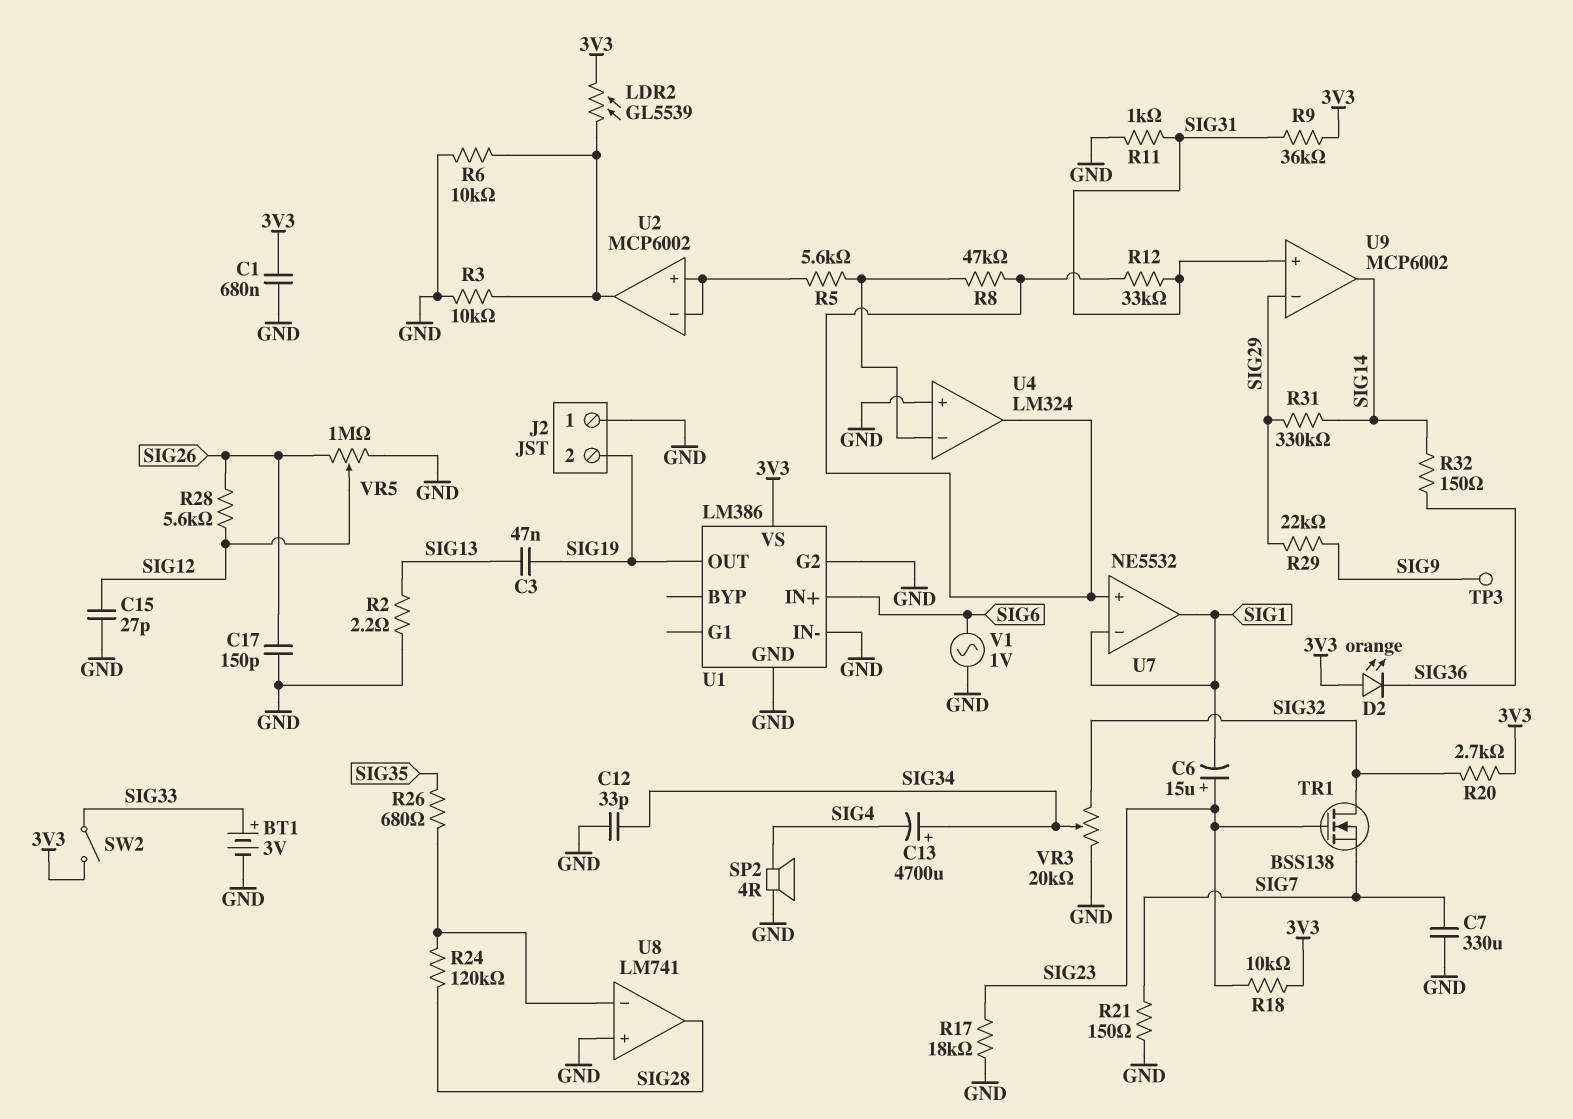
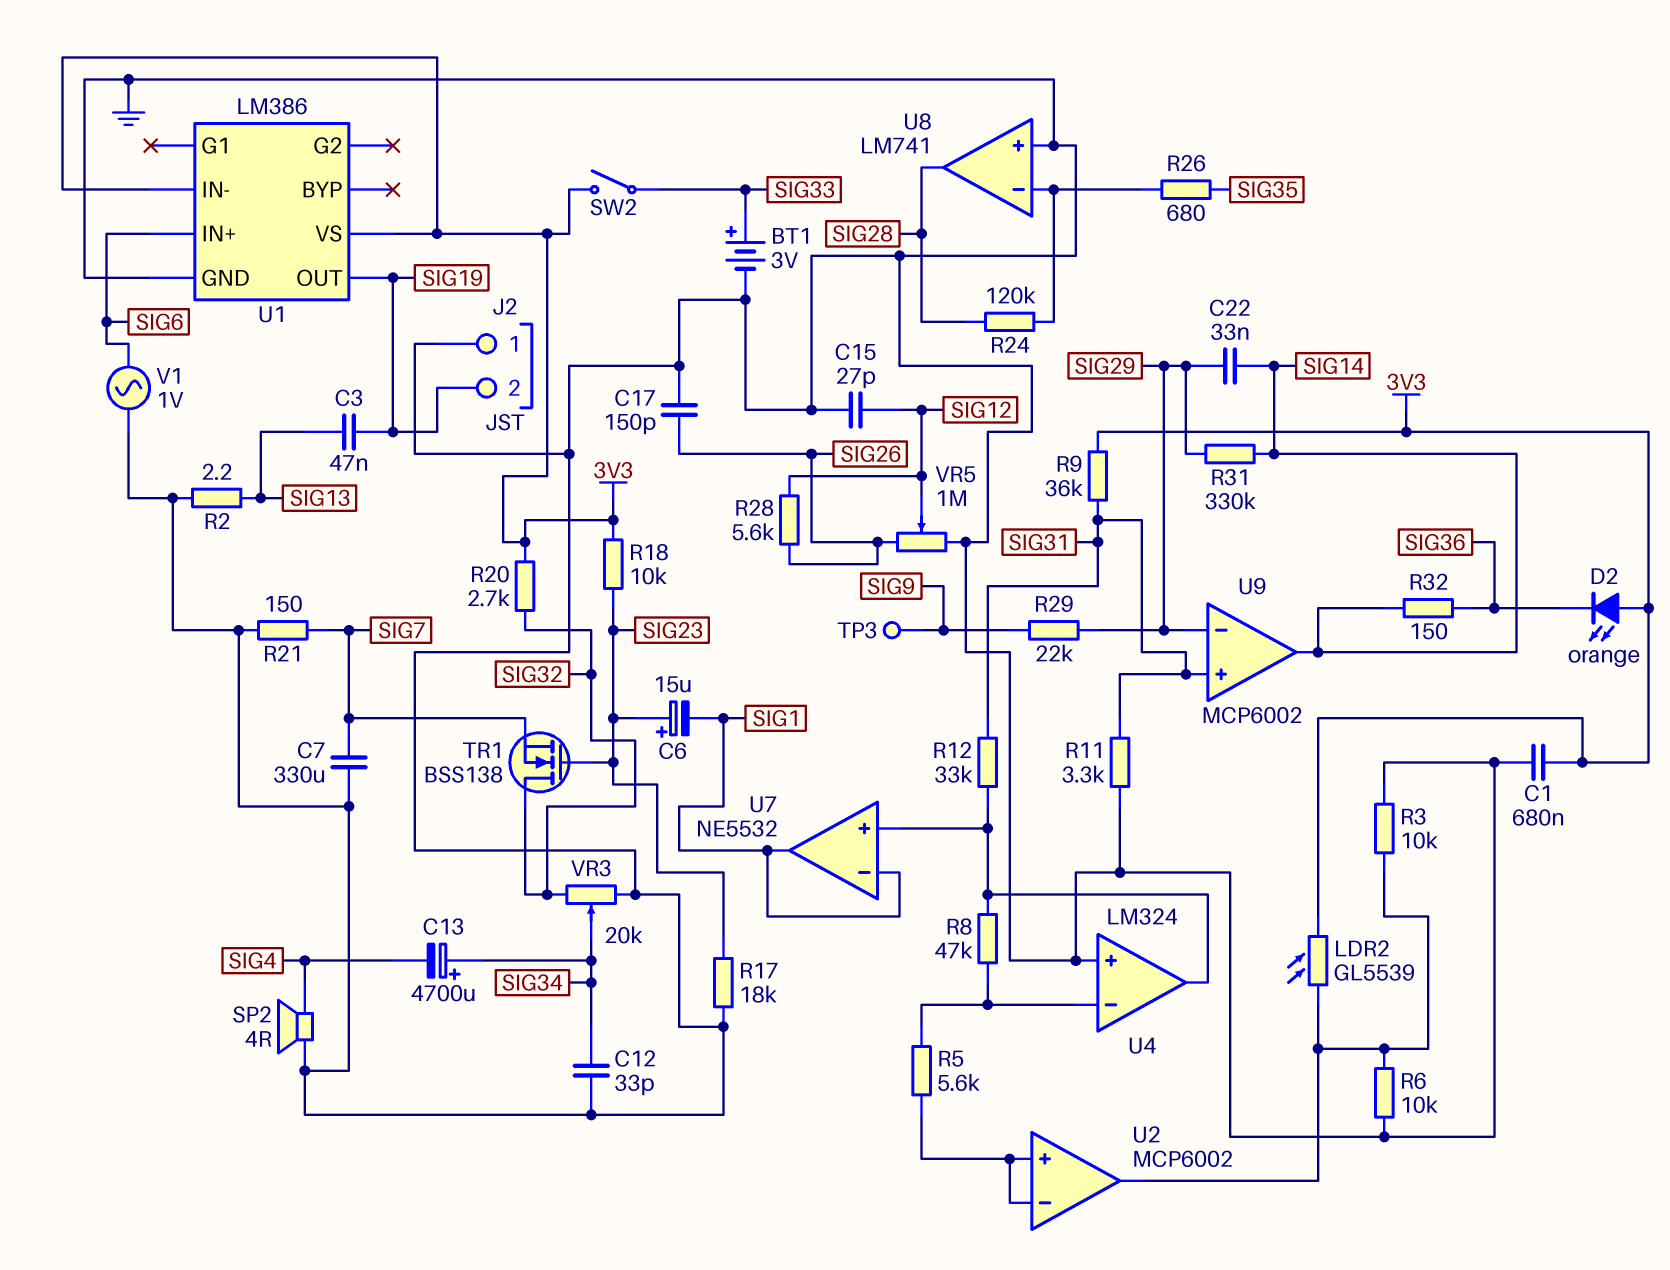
C22: none -> 33nF (SIG14, SIG29)
R11: 1k (GND, SIG31) -> 3.3k (GND, SIG31)
U1 pin G2: GND -> none
U1 pin IN-: GND -> 3V3

